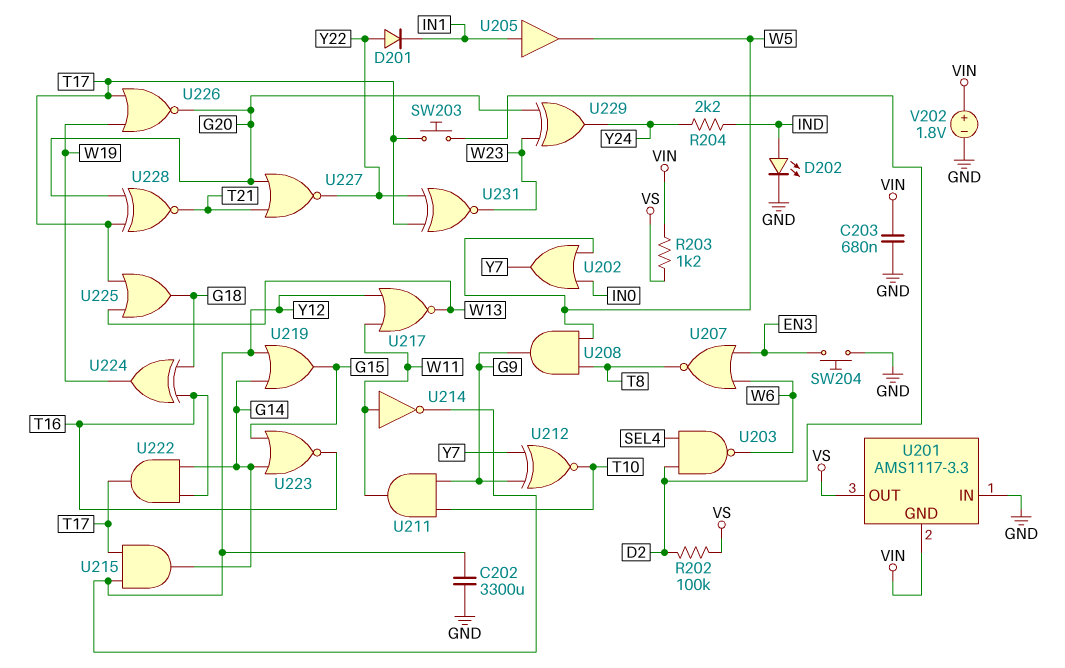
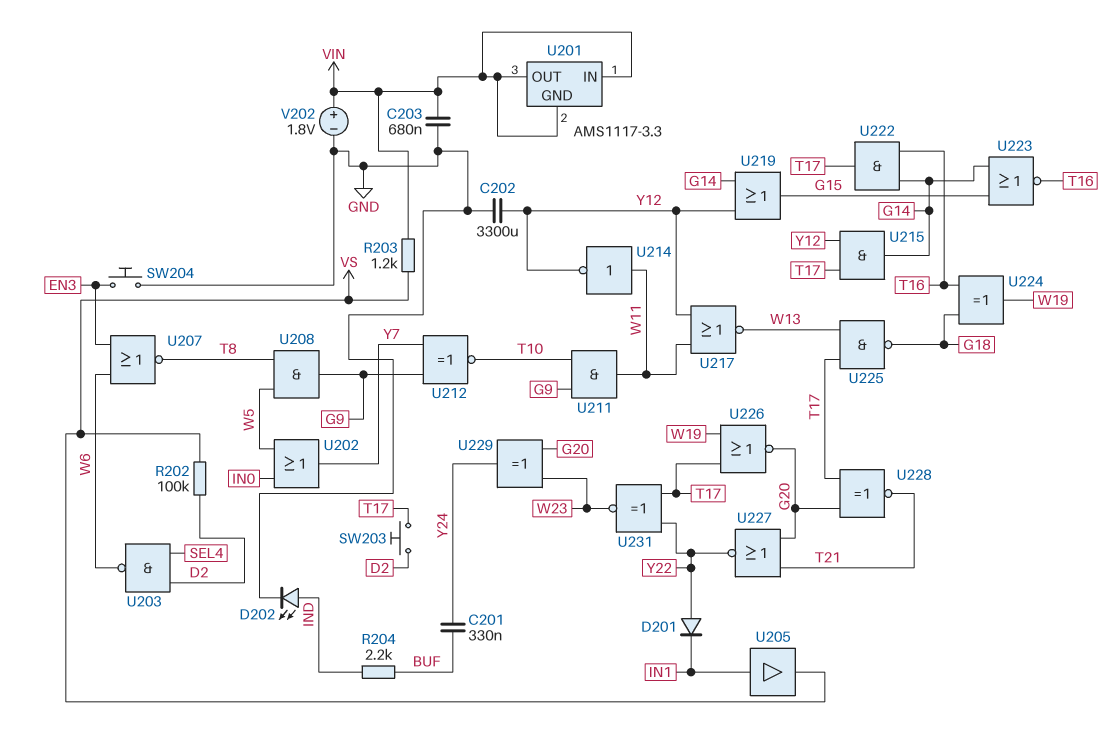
C201: none -> 330nF (BUF, Y24)
R204: 2.2k (IND, Y24) -> 2.2k (BUF, IND)
U201 pin IN: GND -> VIN
U201 pin OUT: VS -> VIN
U205: buffer (in IN1, out W5) -> buffer (in IN1, out VS)
U225: OR (in T17, in W13, out G18) -> NAND (in T17, in W13, out G18)

